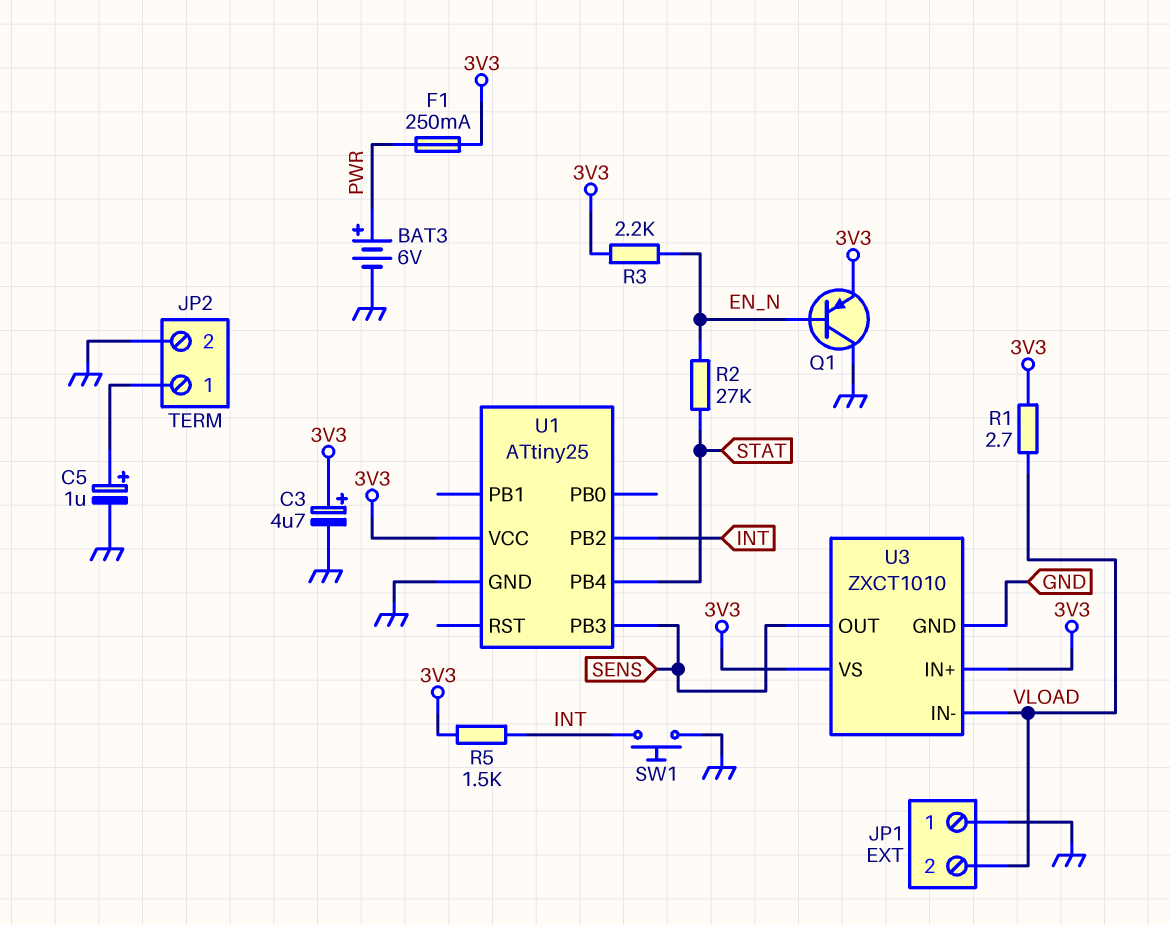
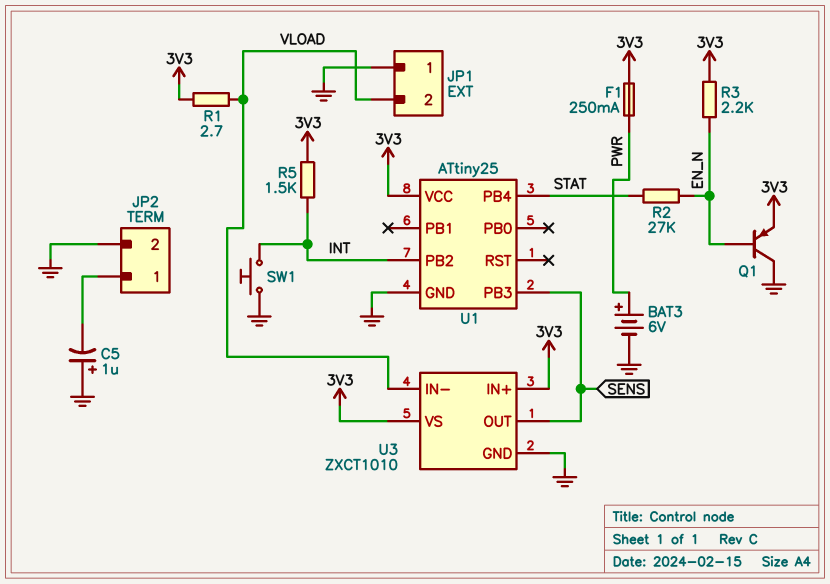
C3: 4.7uF (plus 3V3, minus GND) -> none
C5: 1uF (plus JP2/1, minus GND) -> 1uF (plus GND, minus JP2/1)

